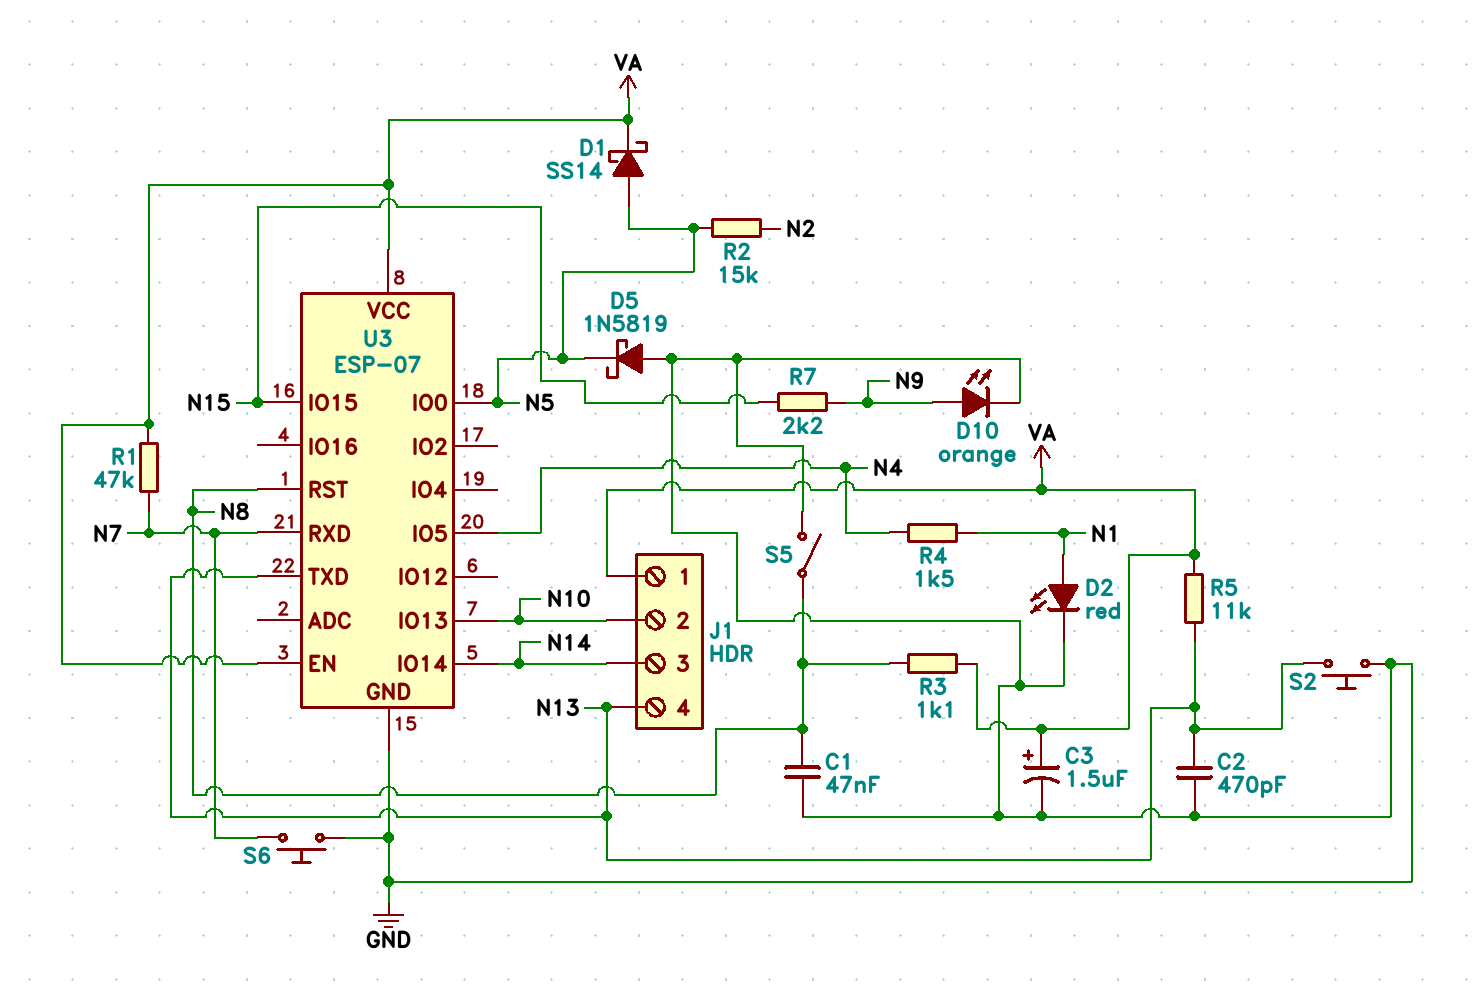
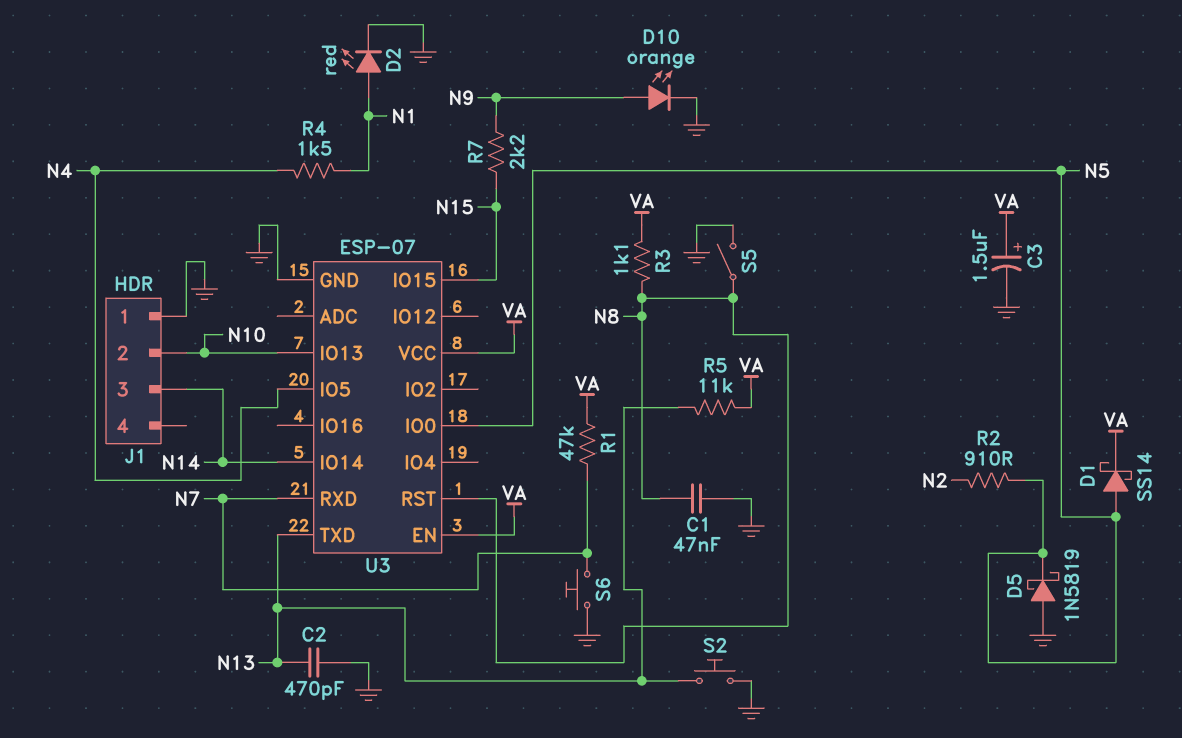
J1 pin 1: VA -> GND
J1 pin 4: N13 -> none
R2: 15k (N2, N5) -> 910 (N2, N5)

